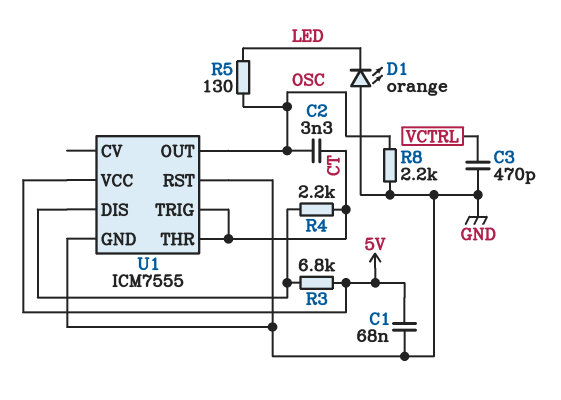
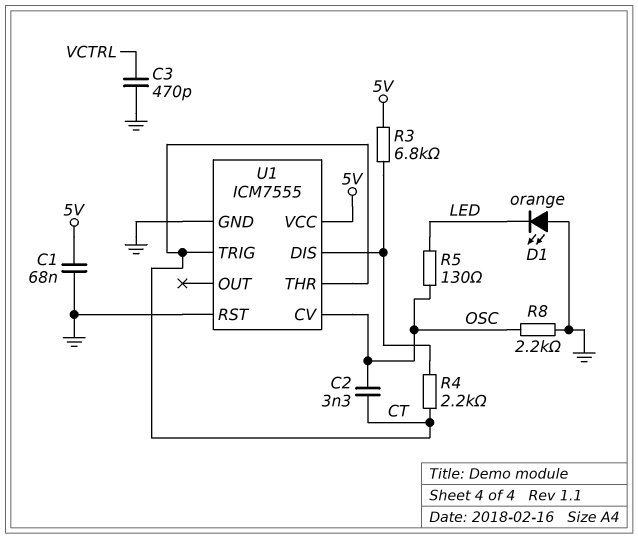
U1 pin CV: none -> OSC
U1 pin OUT: OSC -> none

